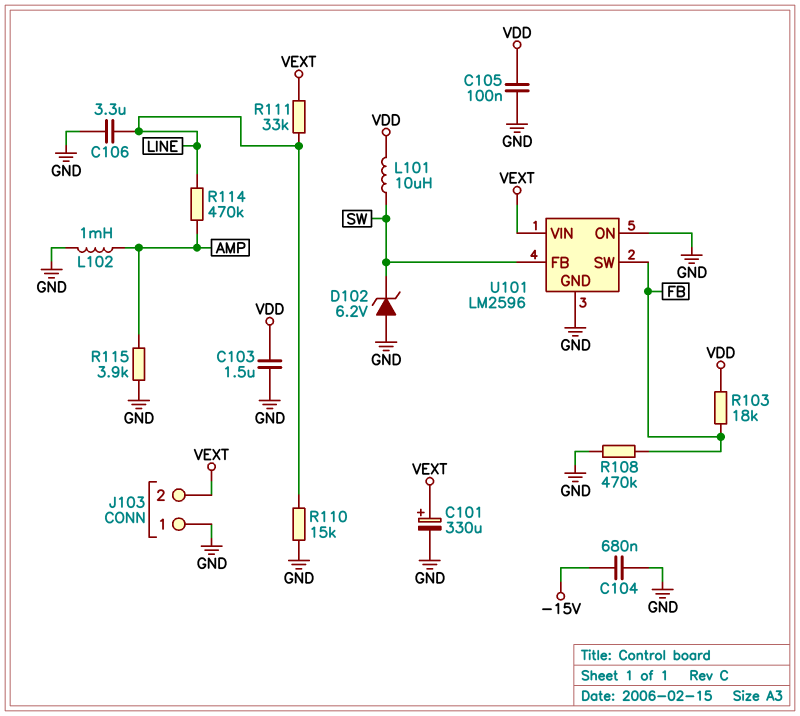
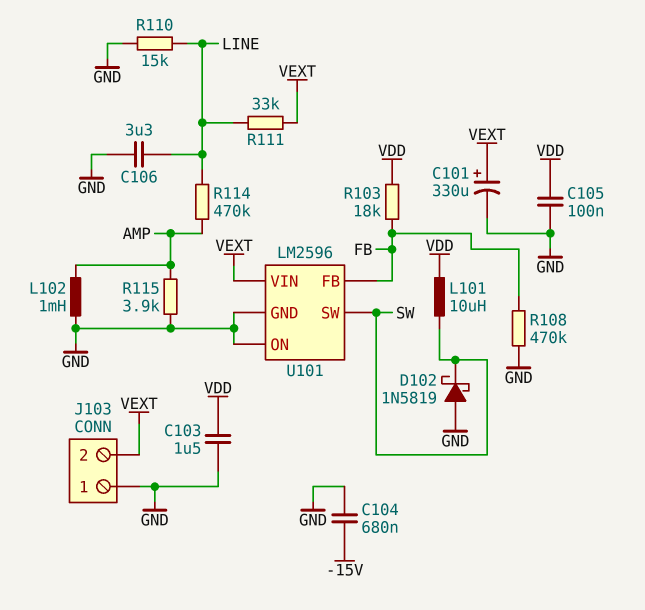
D102: zener 6.2V (A GND, K SW) -> schottky 1N5819 (A GND, K SW)
U101 pin FB: SW -> FB
U101 pin SW: FB -> SW

